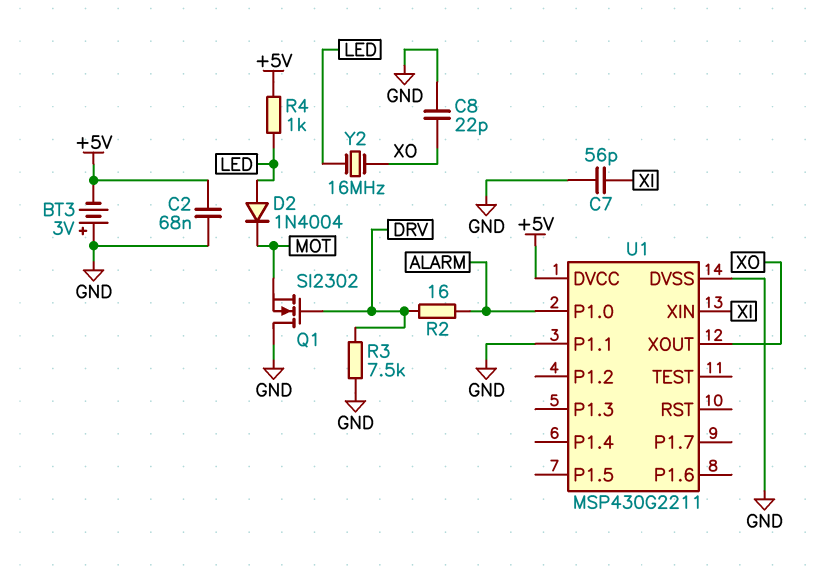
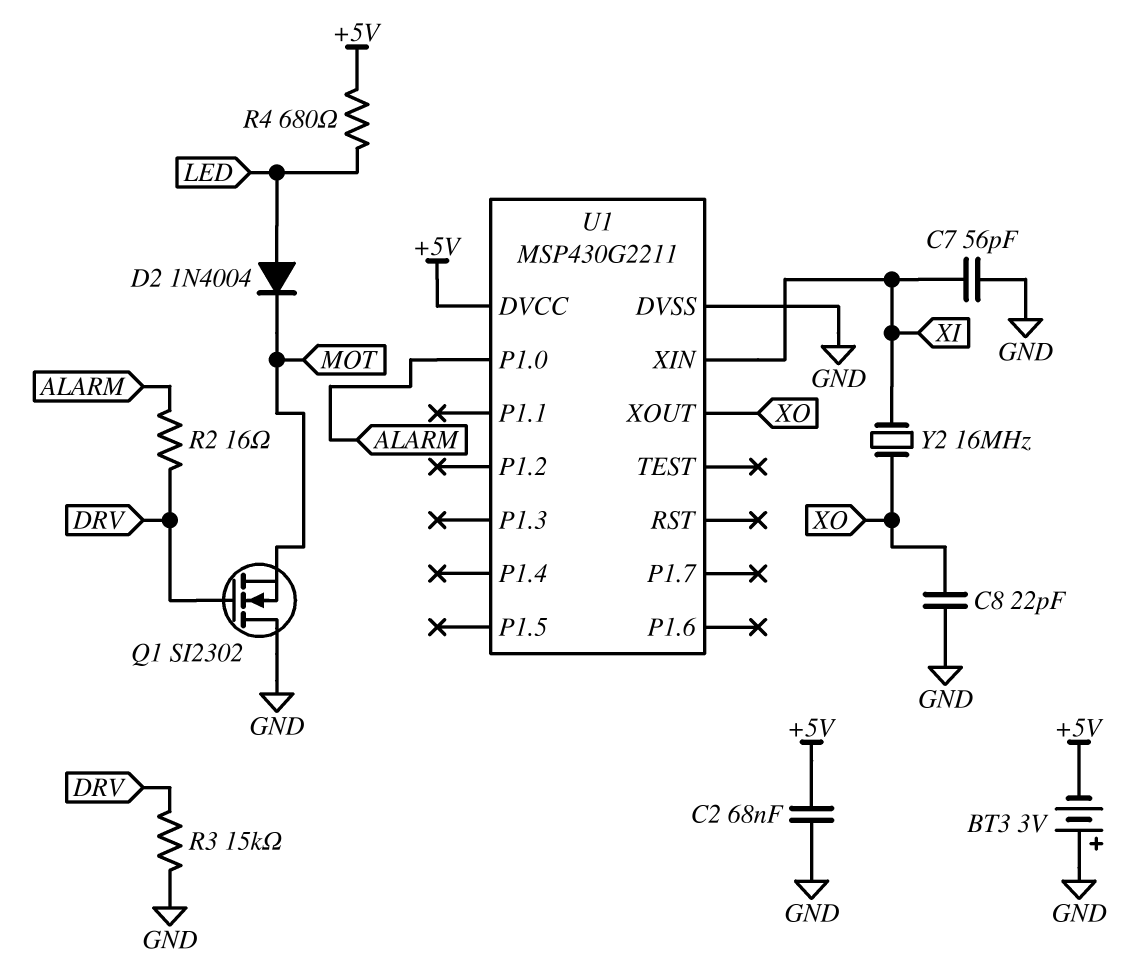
R3: 7.5k (DRV, GND) -> 15k (DRV, GND)
R4: 1k (+5V, LED) -> 680 (+5V, LED)
U1 pin P1.1: GND -> none
Y2: 16MHz (LED, XO) -> 16MHz (XI, XO)

